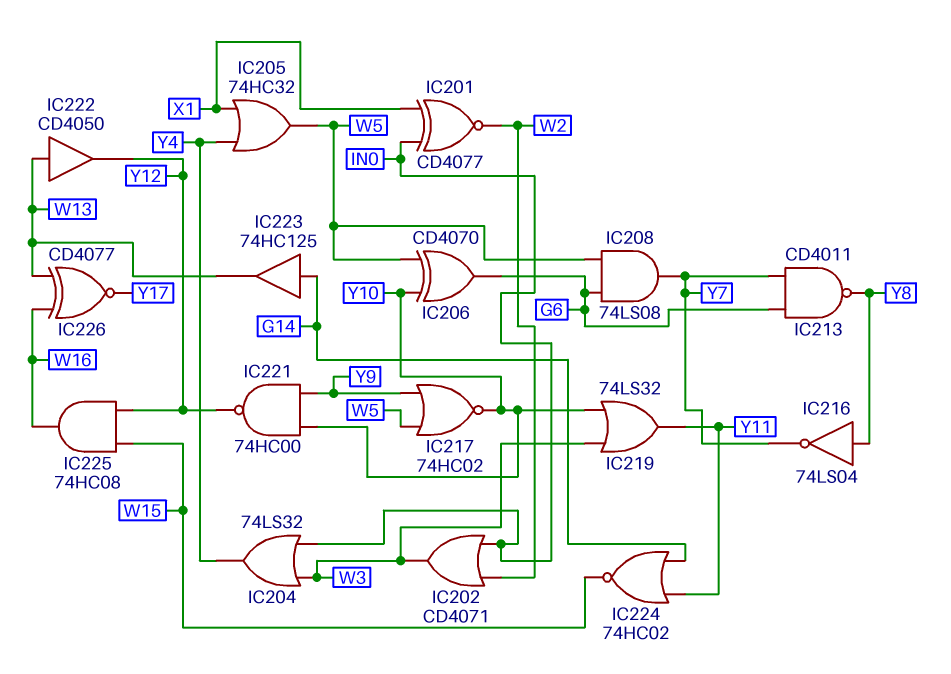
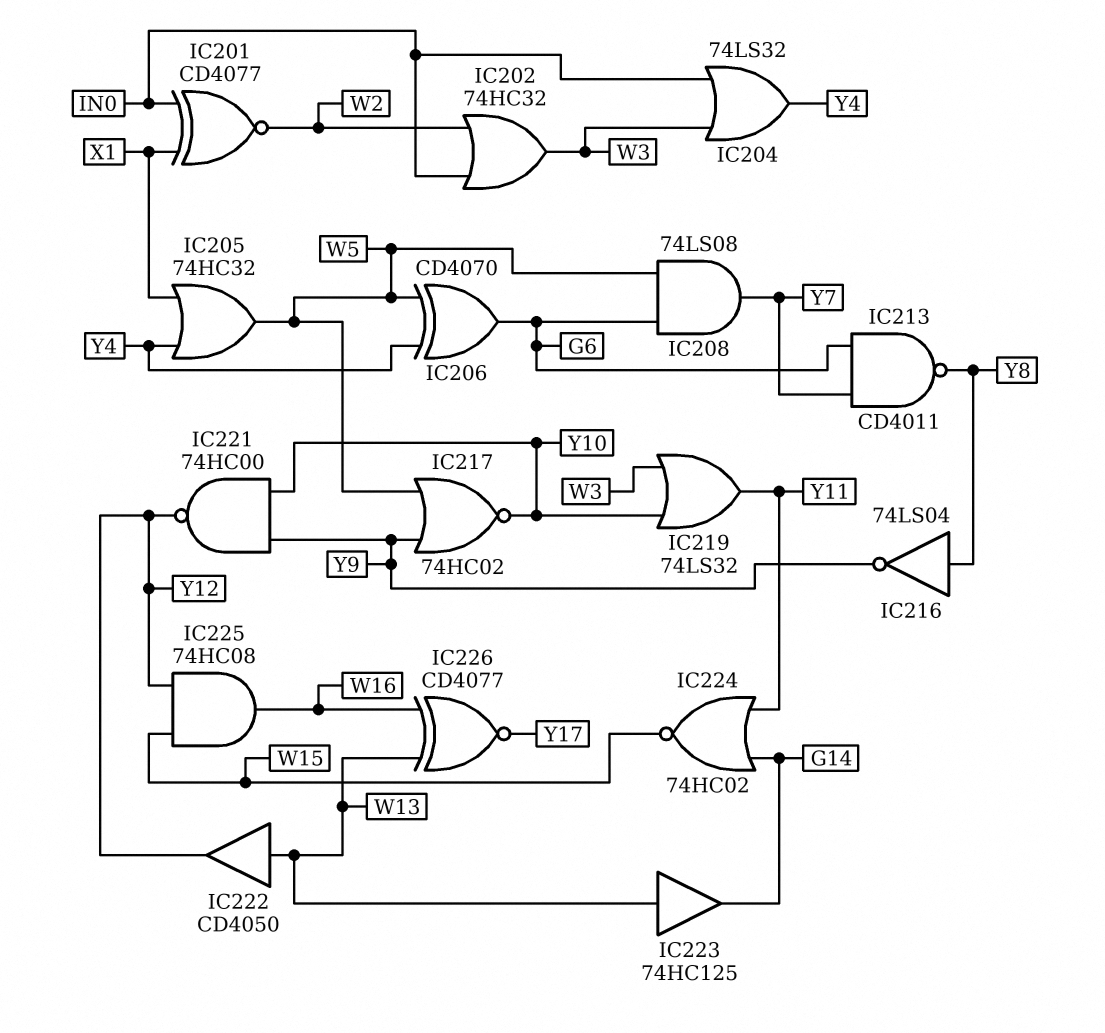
IC202: OR CD4071 (in IN0, in W2, out W3) -> OR 74HC32 (in IN0, in W2, out W3)
IC206: XOR CD4070 (in W5, in Y10, out G6) -> XOR CD4070 (in W5, in Y4, out G6)
IC216: NOT 74LS04 (in Y8, out Y7) -> NOT 74LS04 (in Y8, out Y9)
IC223: buffer 74HC125 (in G14, out W13) -> buffer 74HC125 (in W13, out G14)

